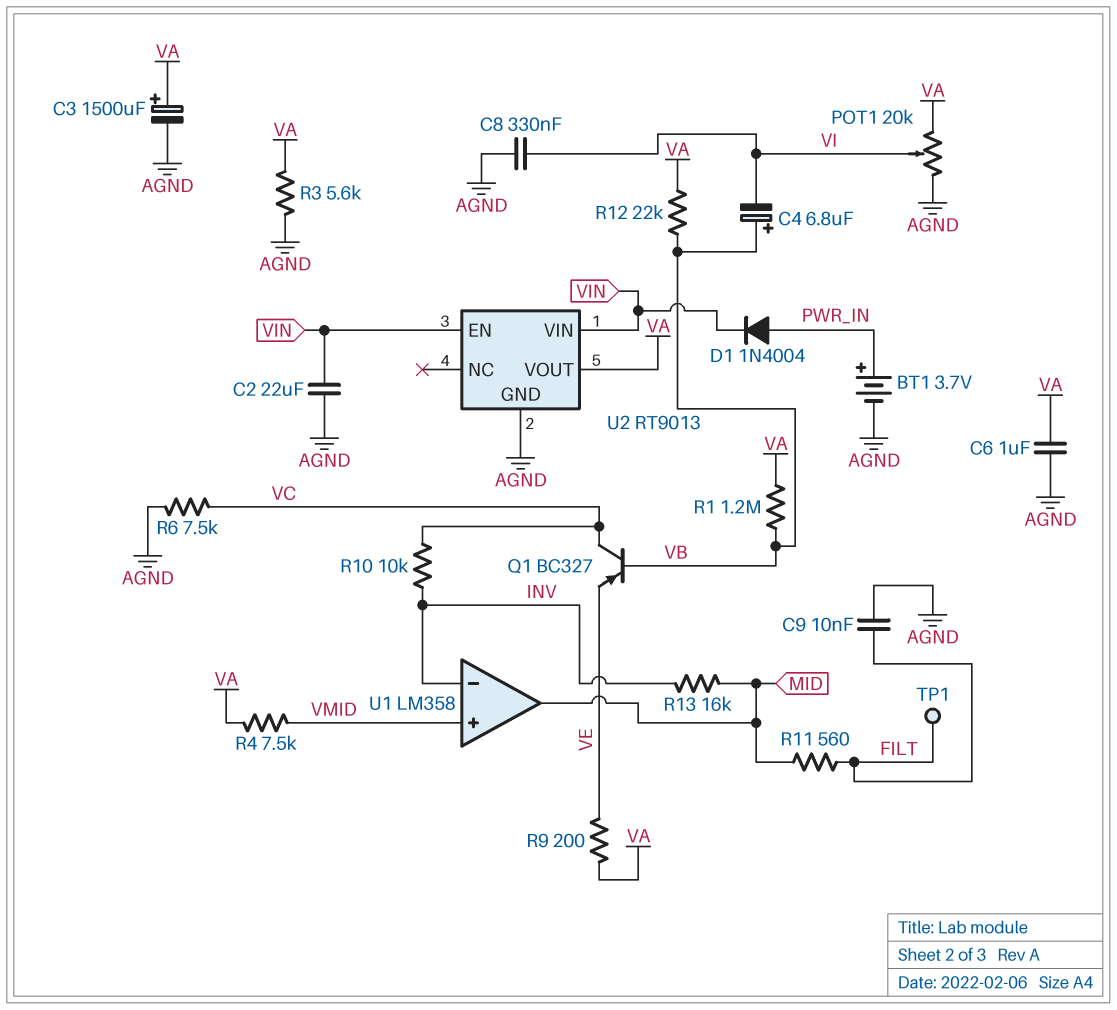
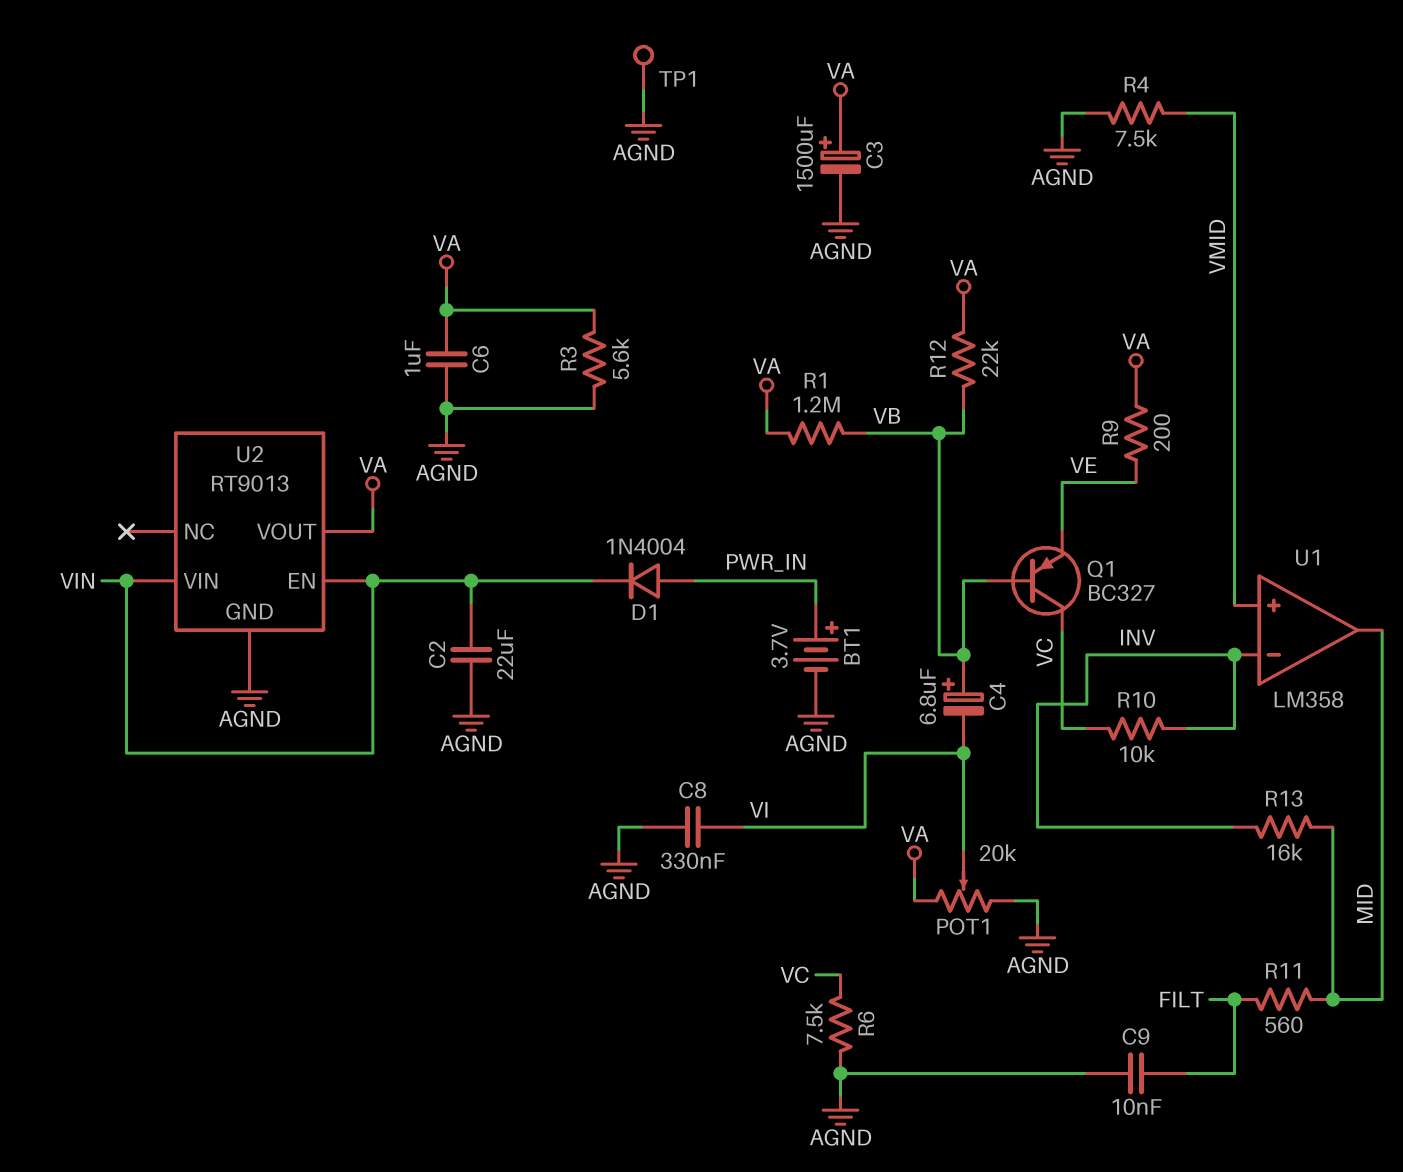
R4: 7.5k (VA, VMID) -> 7.5k (AGND, VMID)
TP1: test point (FILT) -> test point (AGND)

